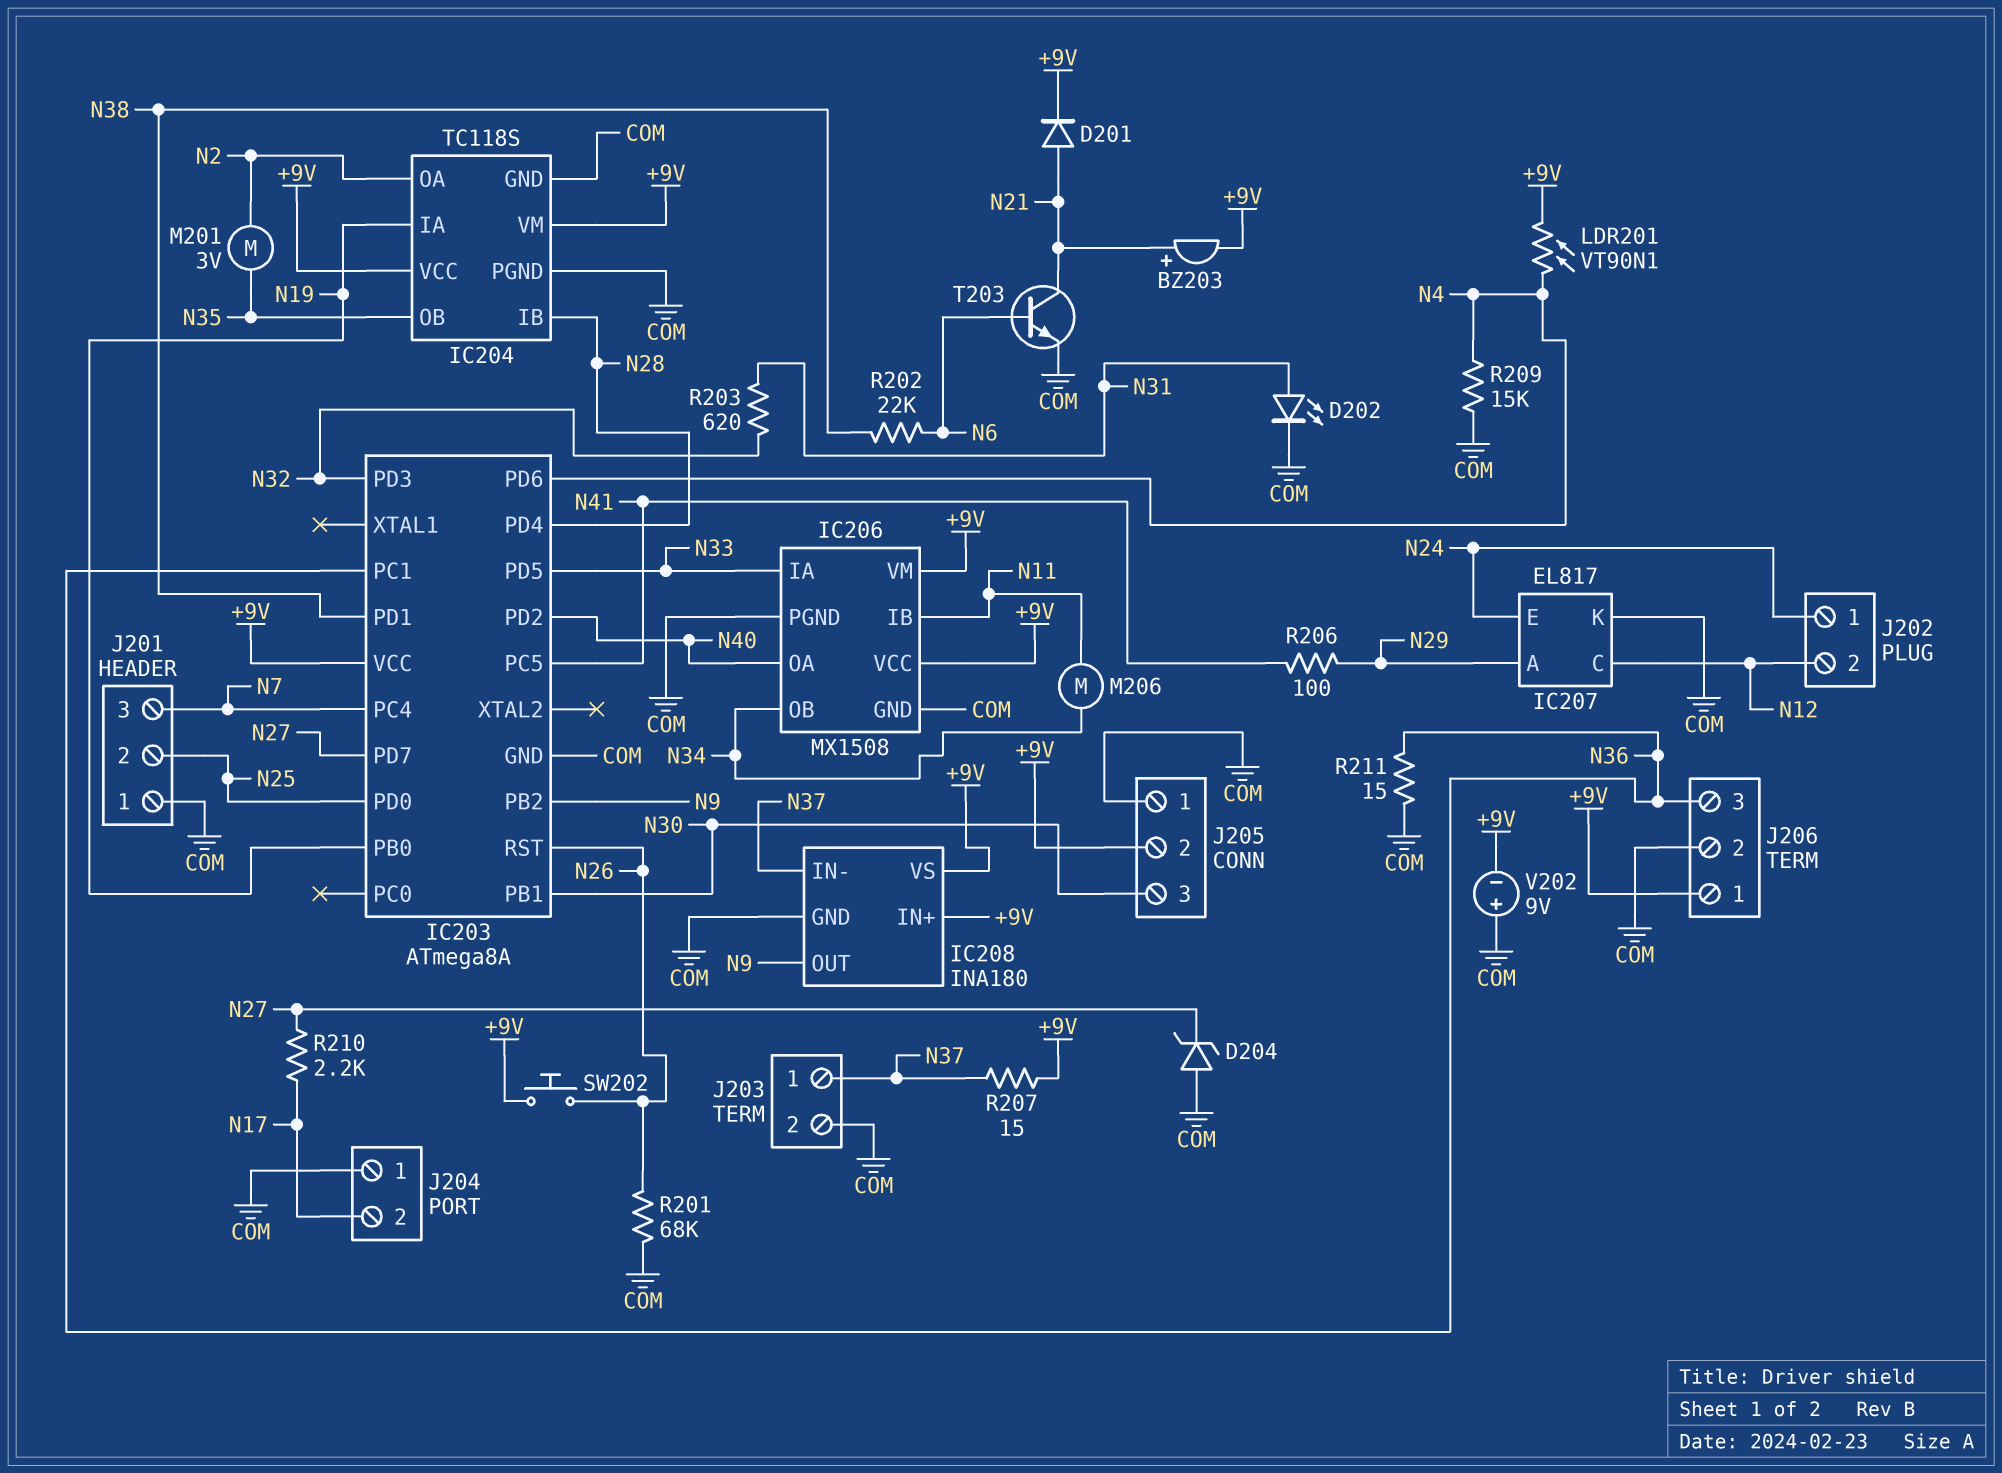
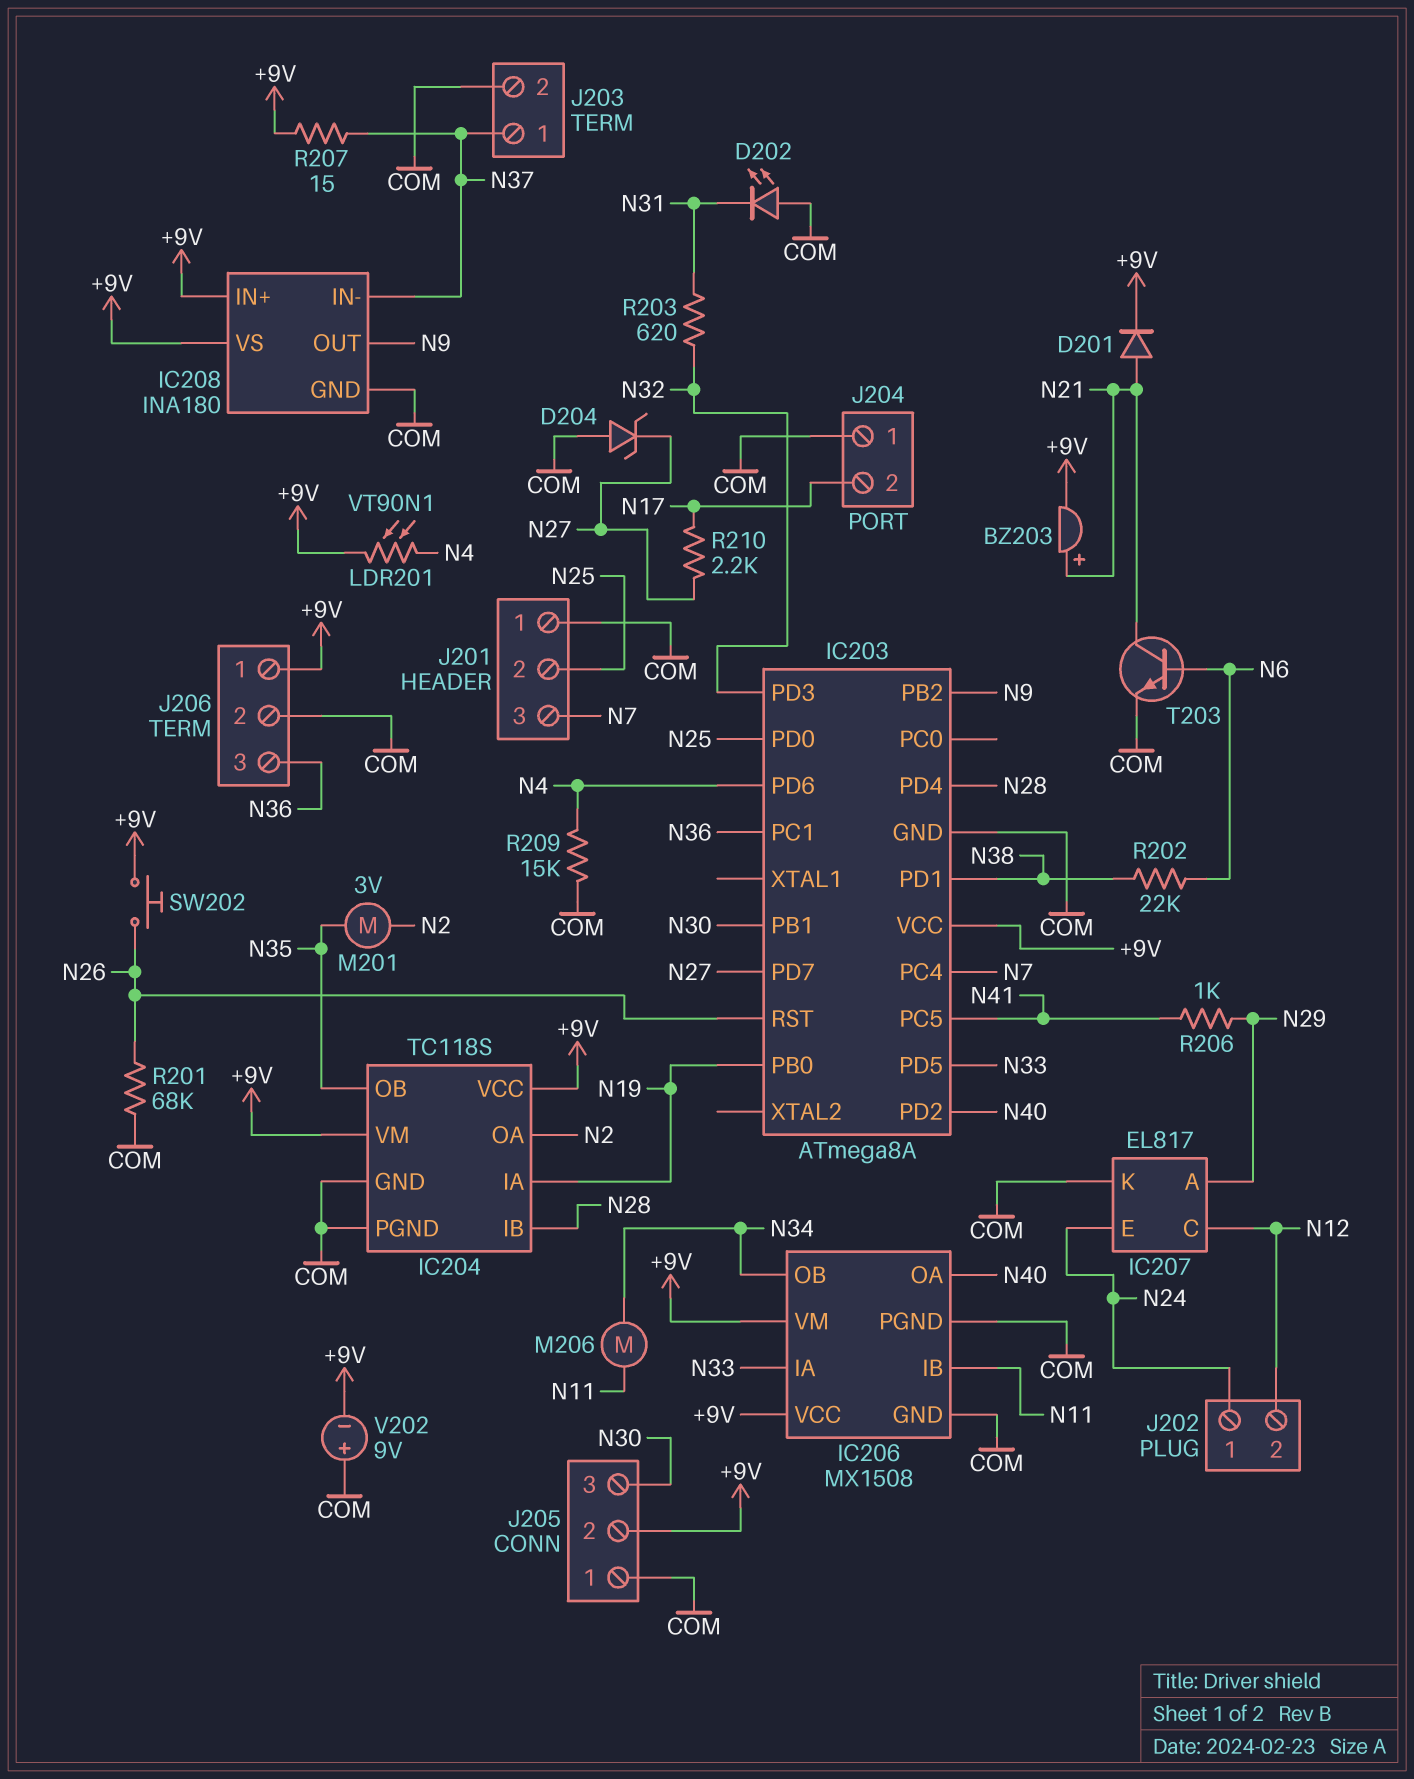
D202: LED (A N31, K COM) -> LED (A COM, K N31)
R206: 100 (N29, N41) -> 1k (N29, N41)
R211: 15 (COM, N36) -> none

